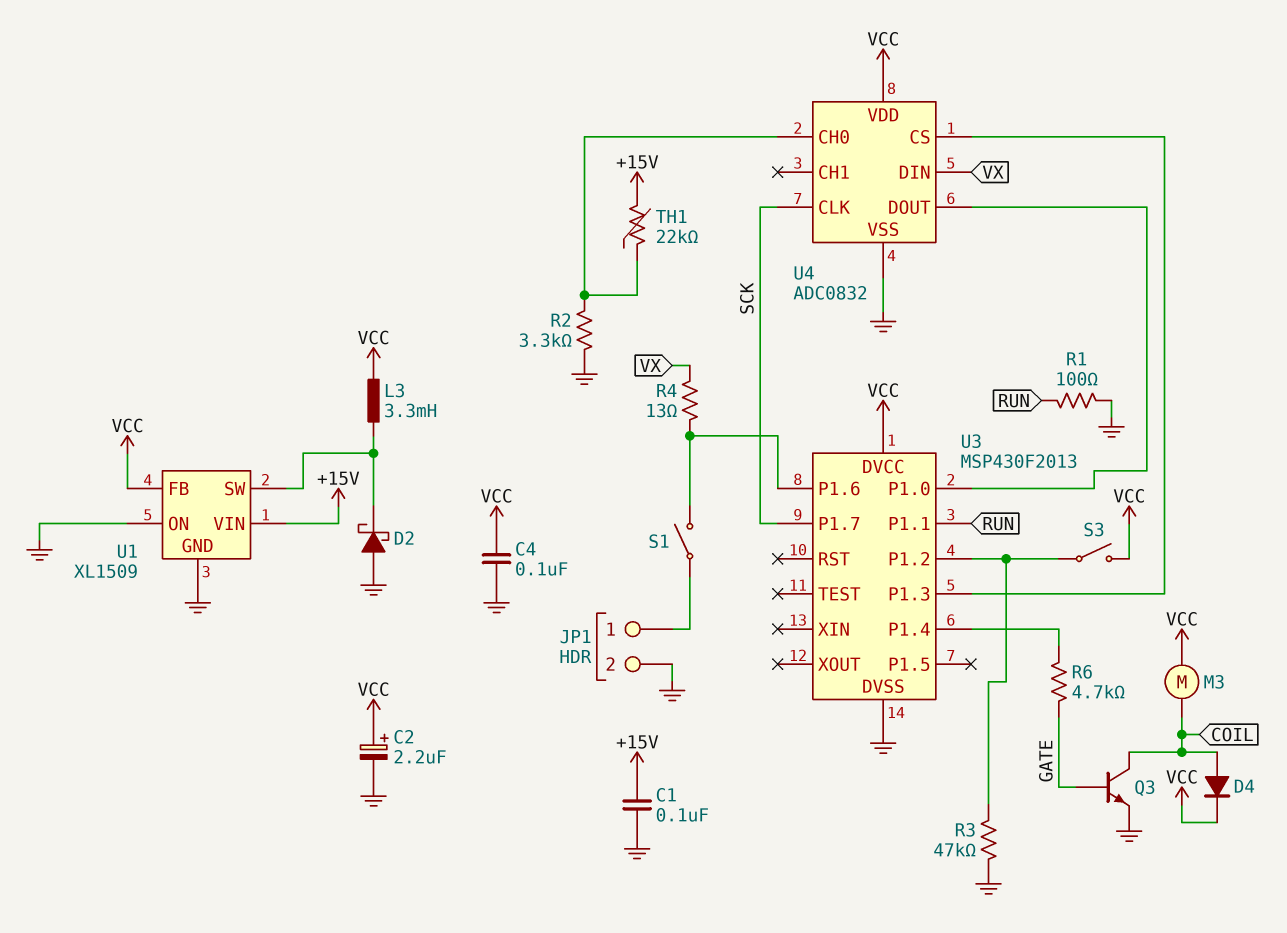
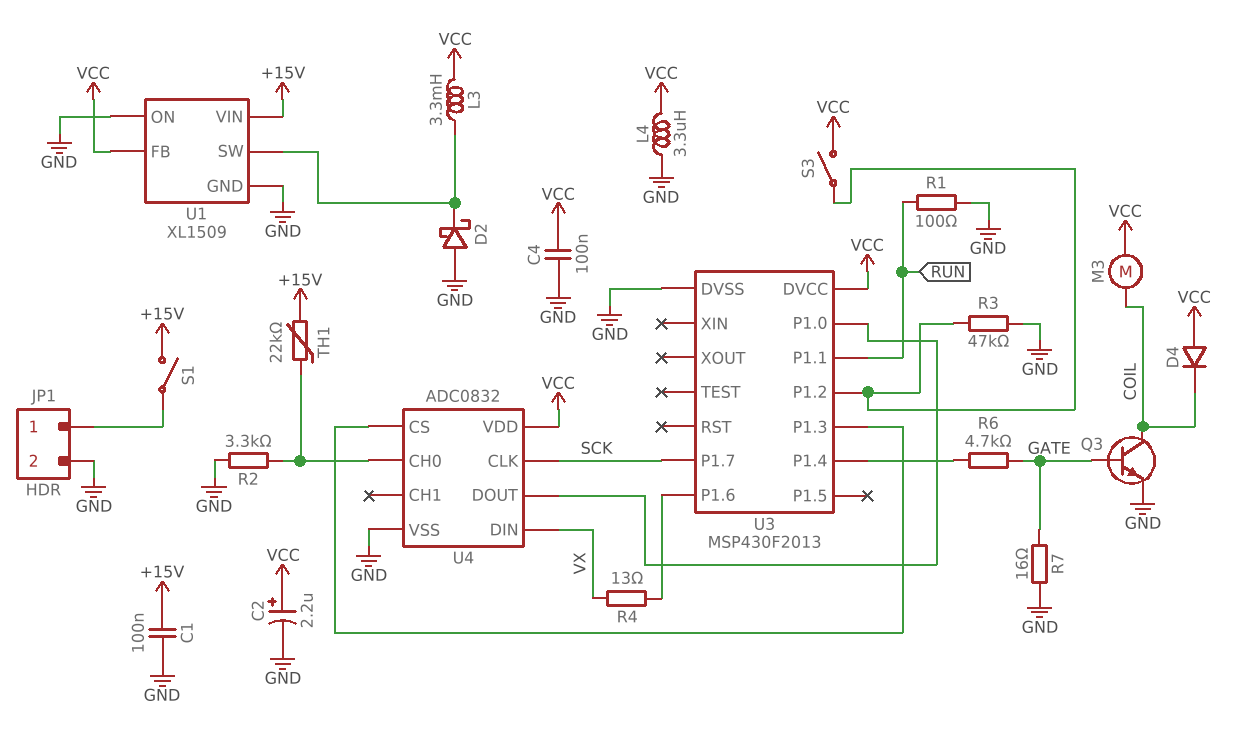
D4: diode (A COIL, K VCC) -> diode (A VCC, K COIL)
L4: none -> 3.3uH (GND, VCC)
R7: none -> 16 (GATE, GND)
S1: switch (JP1/1, U3/P1.6) -> switch (+15V, JP1/1)

